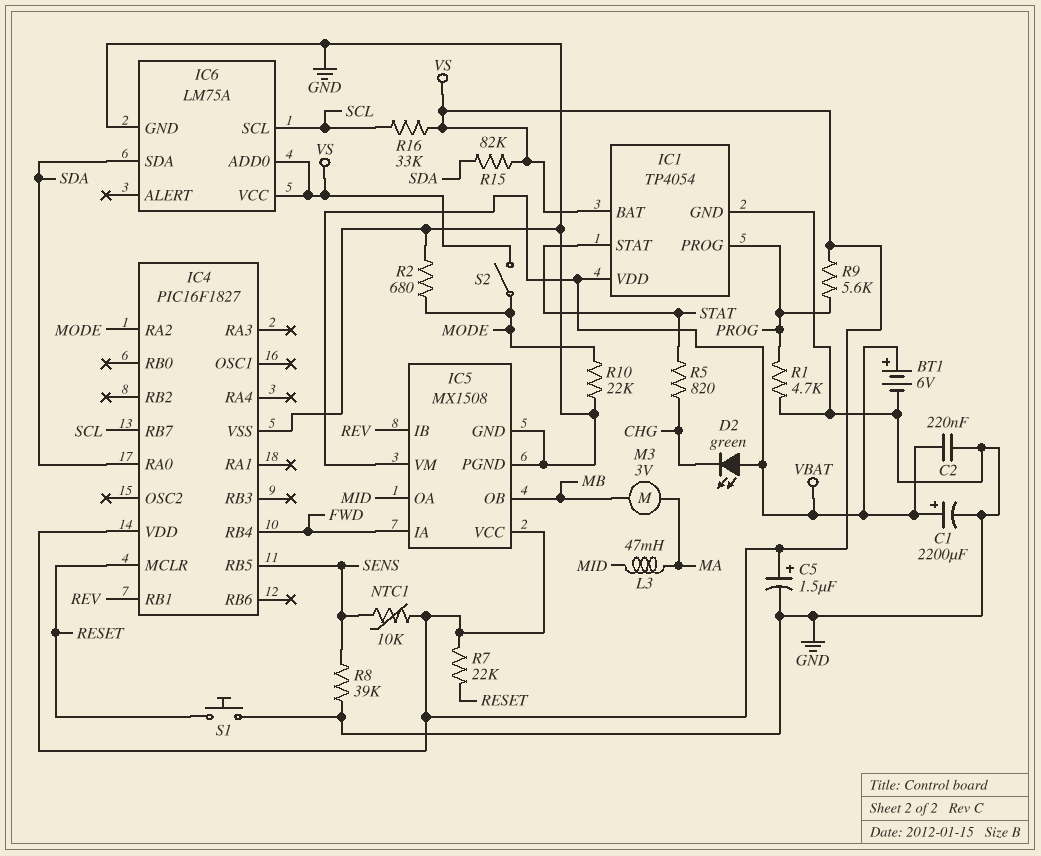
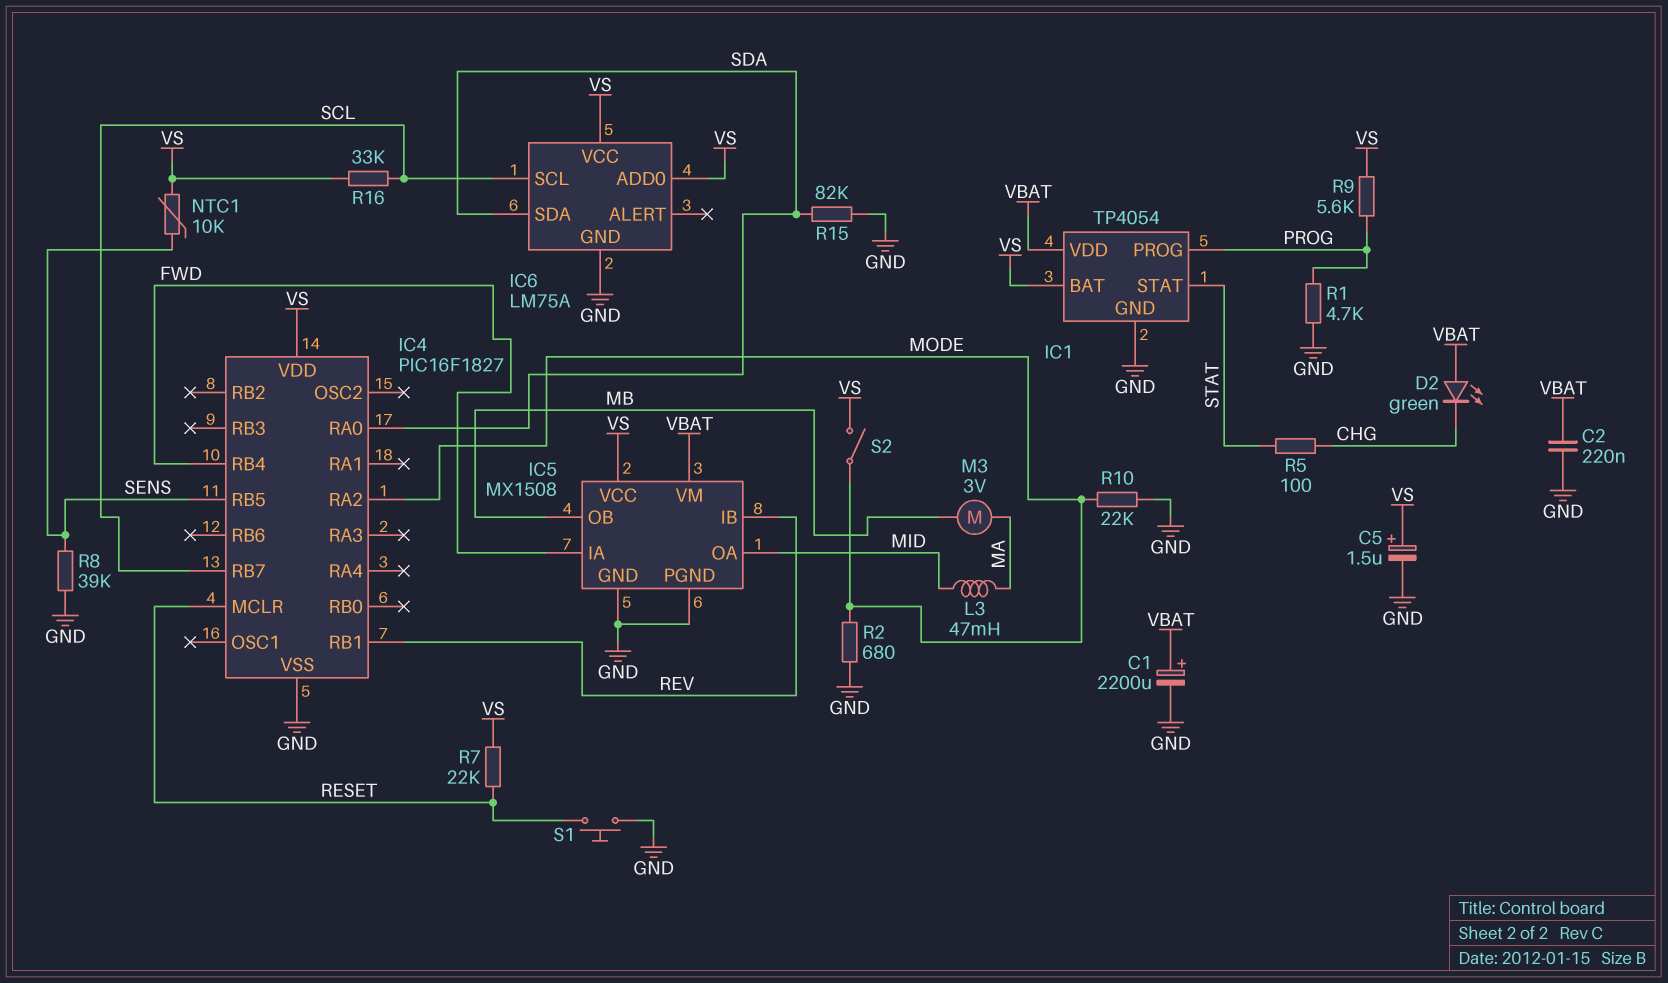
BT1: 6V (plus VBAT, minus GND) -> none
R5: 820 (CHG, STAT) -> 100 (CHG, STAT)
R15: 82k (SDA, VS) -> 82k (GND, SDA)

